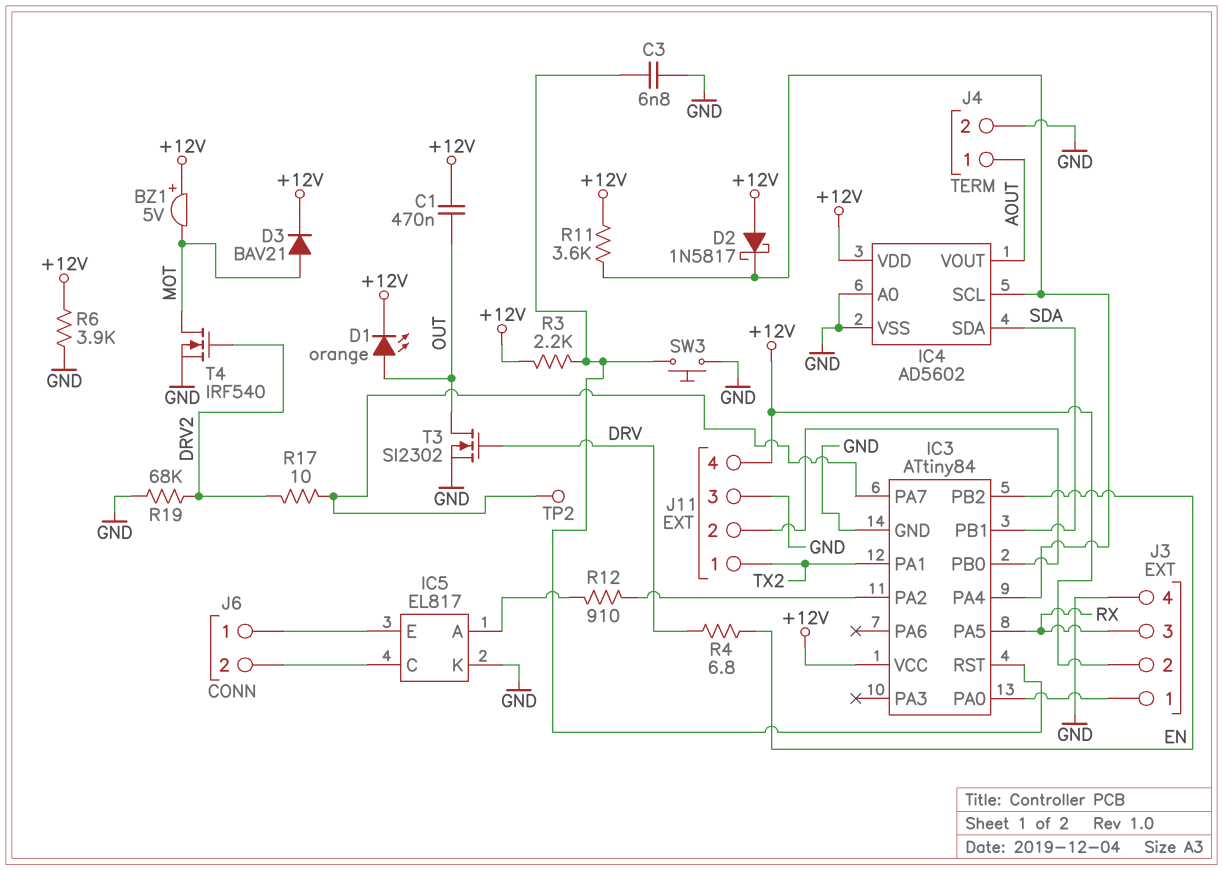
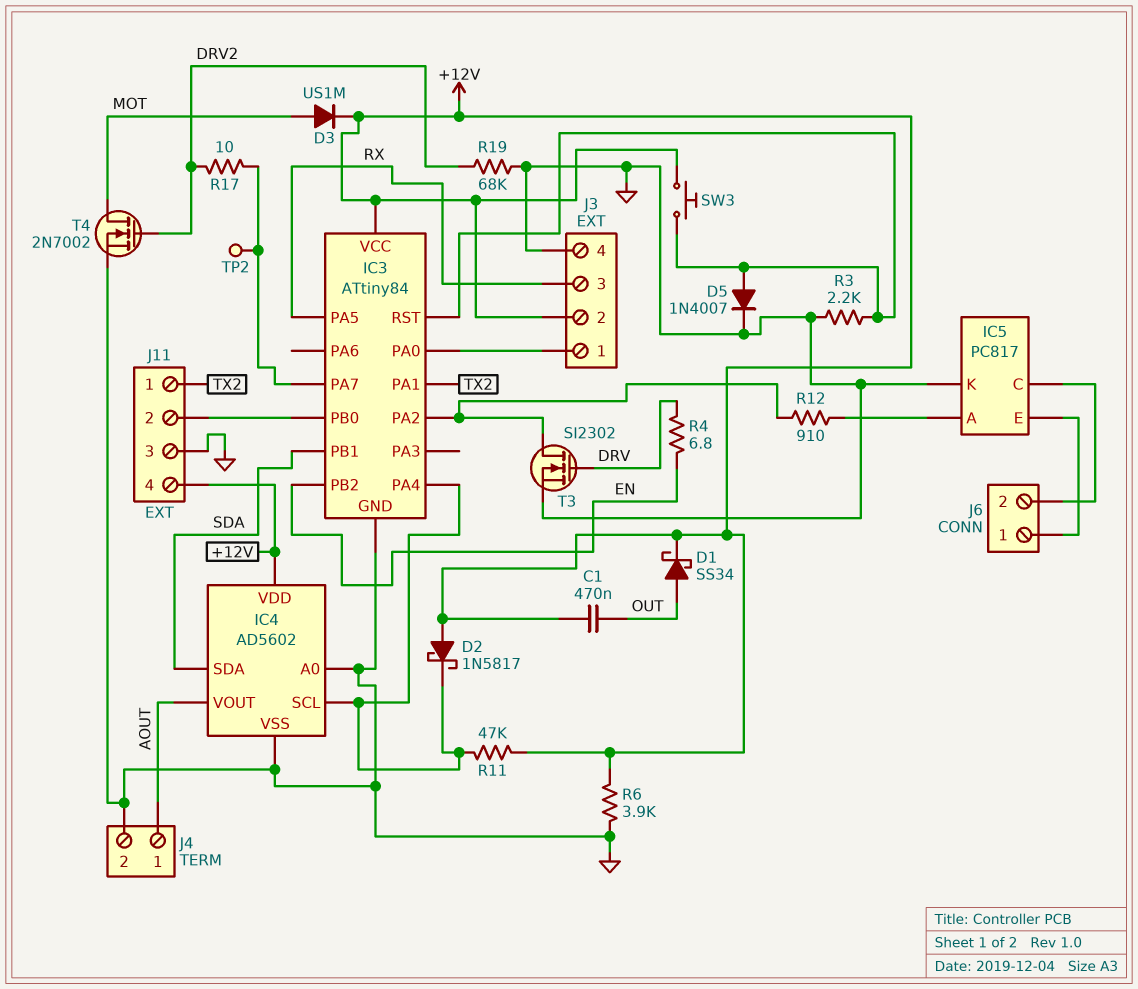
BZ1: buzzer 5V (plus +12V, minus MOT) -> none
C3: 6.8nF (GND, IC3/RST) -> none
D1: LED orange (A OUT, K +12V) -> schottky SS34 (A OUT, K +12V)
D3: diode BAV21 (A MOT, K +12V) -> diode US1M (A MOT, K +12V)
D5: none -> diode 1N4007 (A IC3/RST, K GND)
IC5: EL817 -> PC817
R3: 2.2k (+12V, IC3/RST) -> 2.2k (GND, IC3/RST)
R11: 3.6k (+12V, IC3/PA4) -> 47k (+12V, IC3/PA4)
SW3: button (GND, IC3/RST) -> button (+12V, IC3/RST)
T3: NMOS SI2302 (G DRV, D OUT, S GND) -> NMOS SI2302 (G DRV, D IC3/PA2, S GND)
T4: NMOS IRF540 (G DRV2, D MOT, S GND) -> NMOS 2N7002 (G DRV2, D MOT, S GND)

